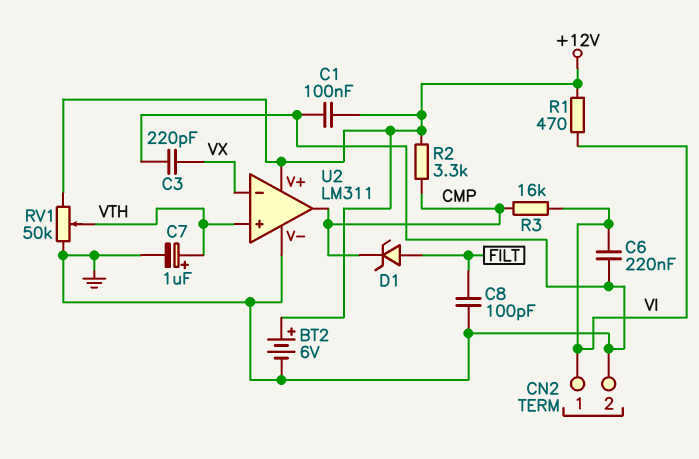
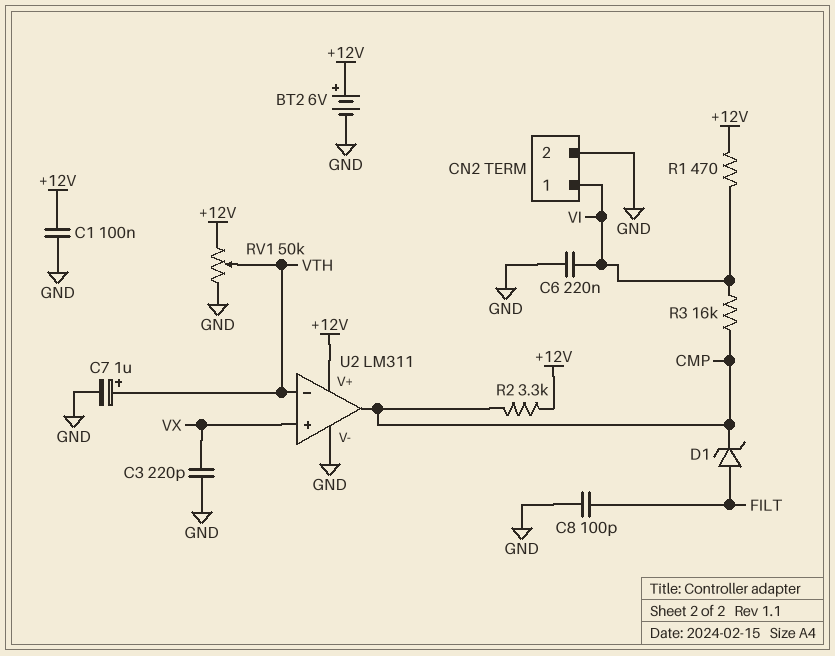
U2 pin in+: VTH -> VX
U2 pin in-: VX -> VTH

